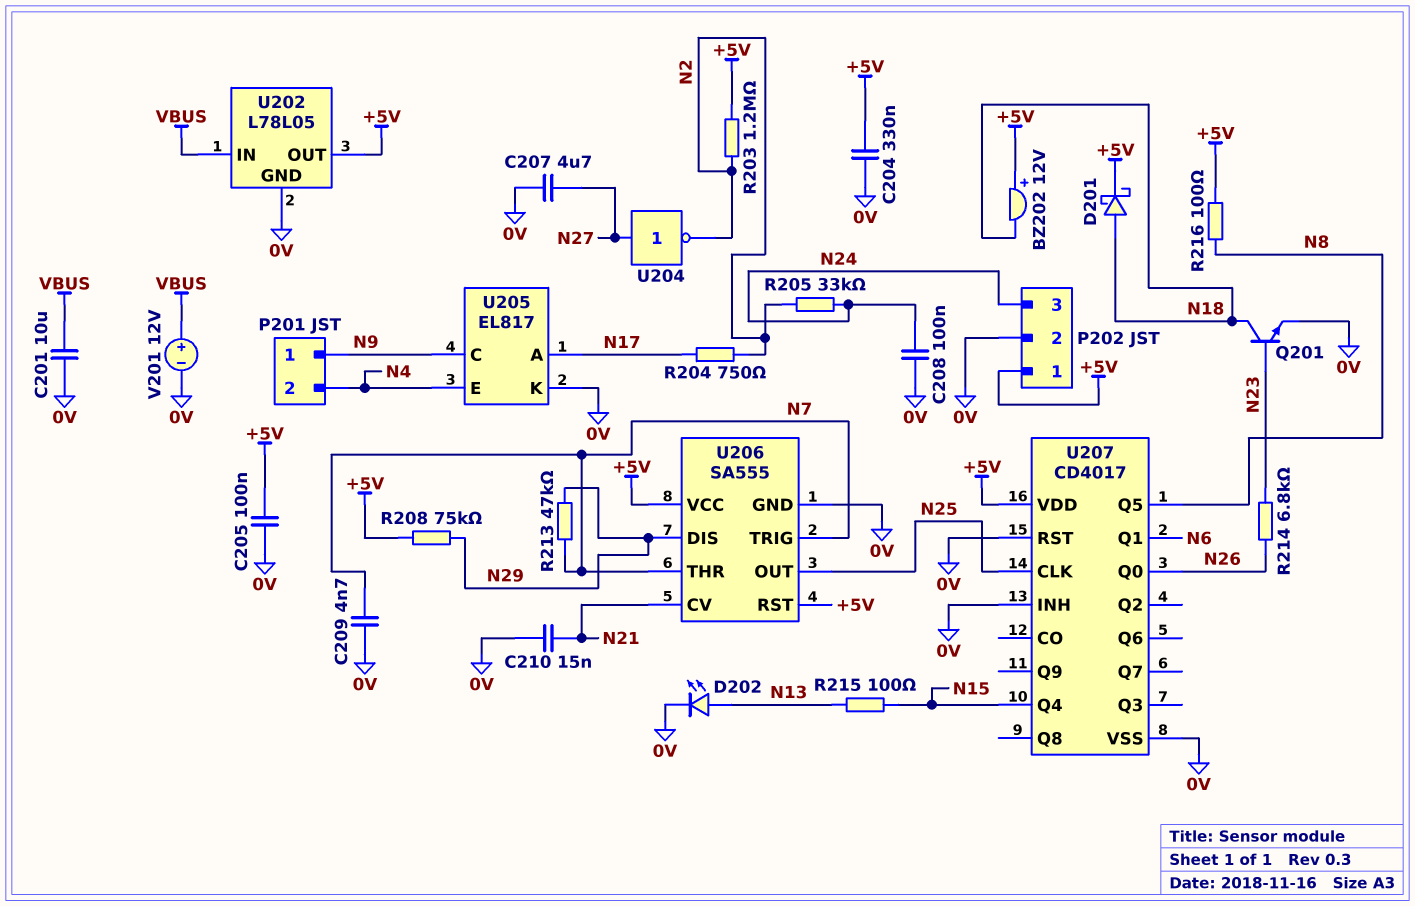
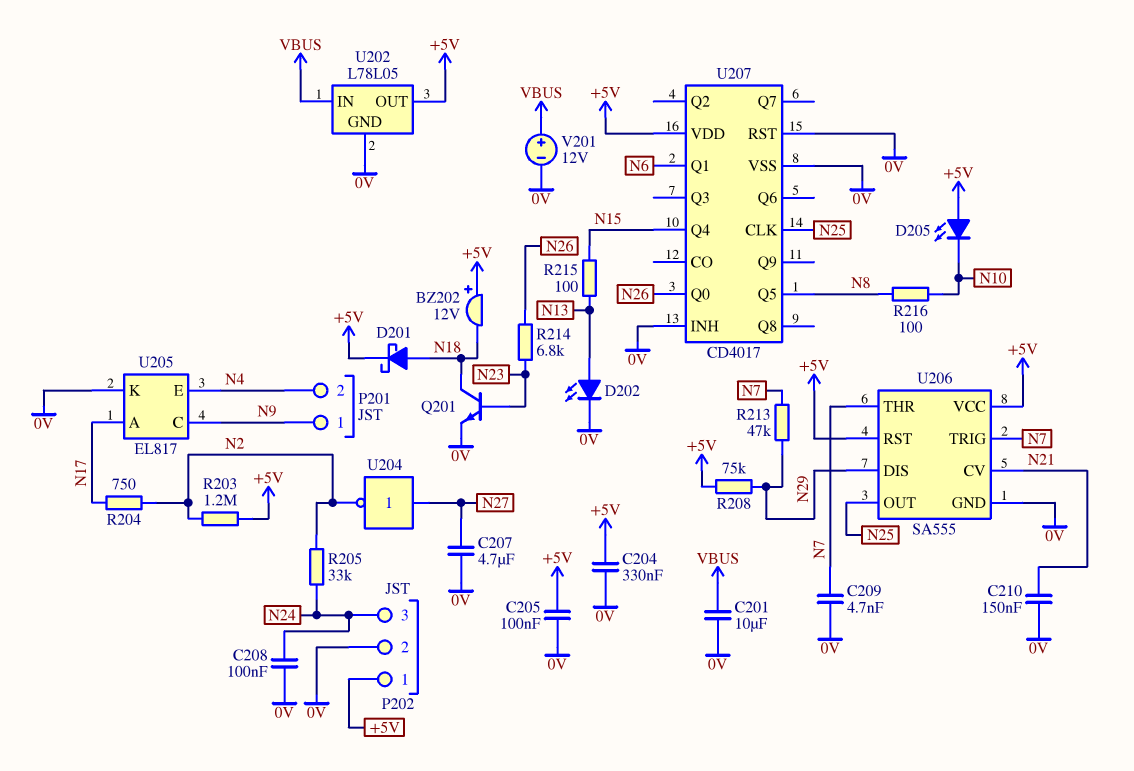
C210: 15nF (0V, N21) -> 150nF (0V, N21)
D205: none -> LED (A +5V, K N10)
R216: 100 (+5V, N8) -> 100 (N8, N10)

